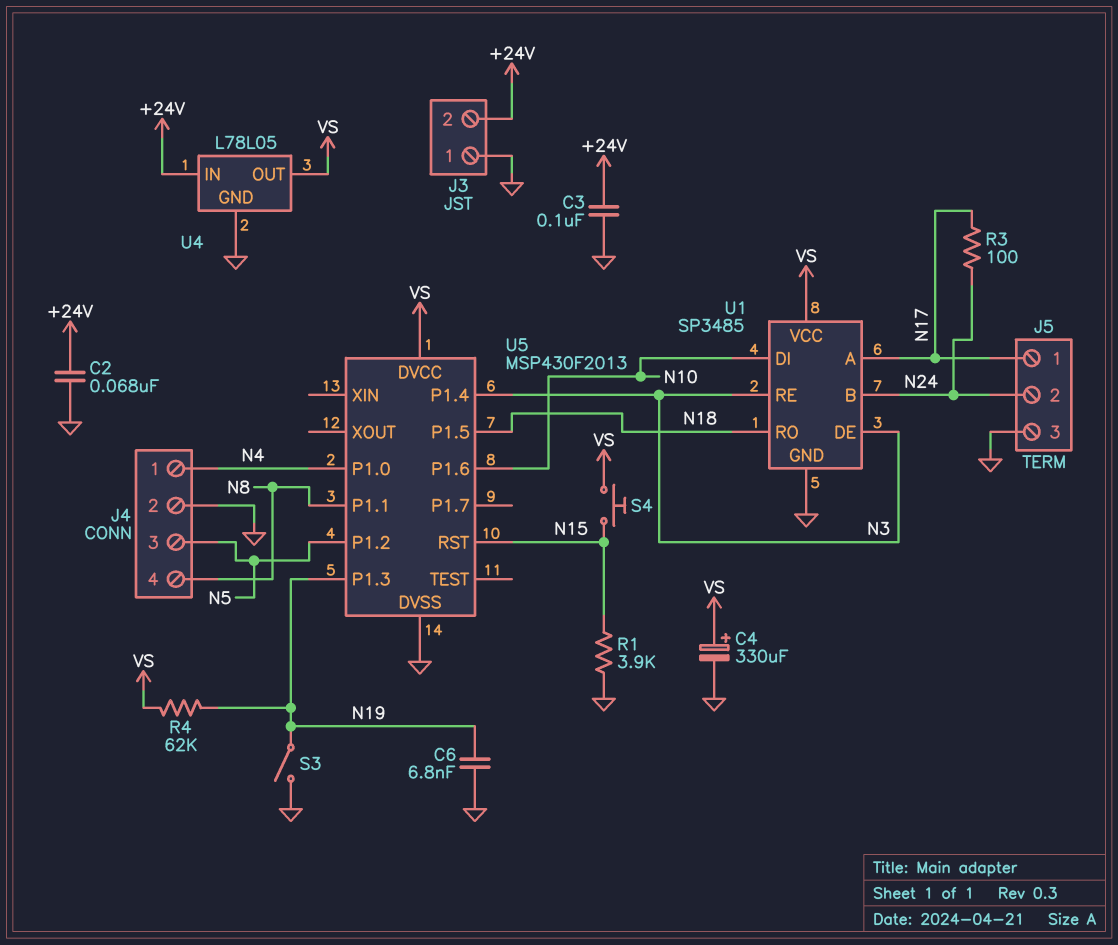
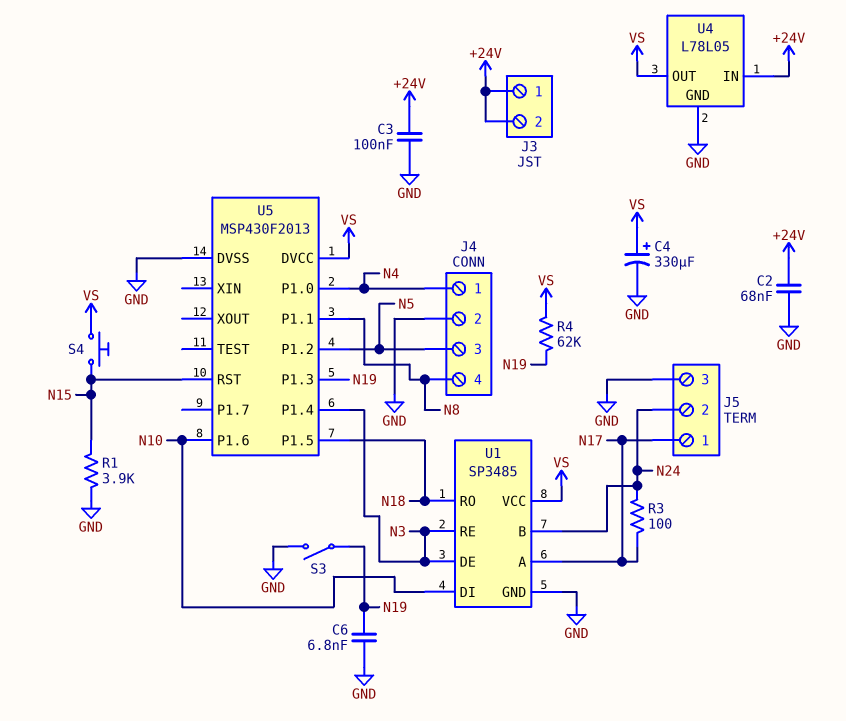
J3 pin 1: GND -> +24V

